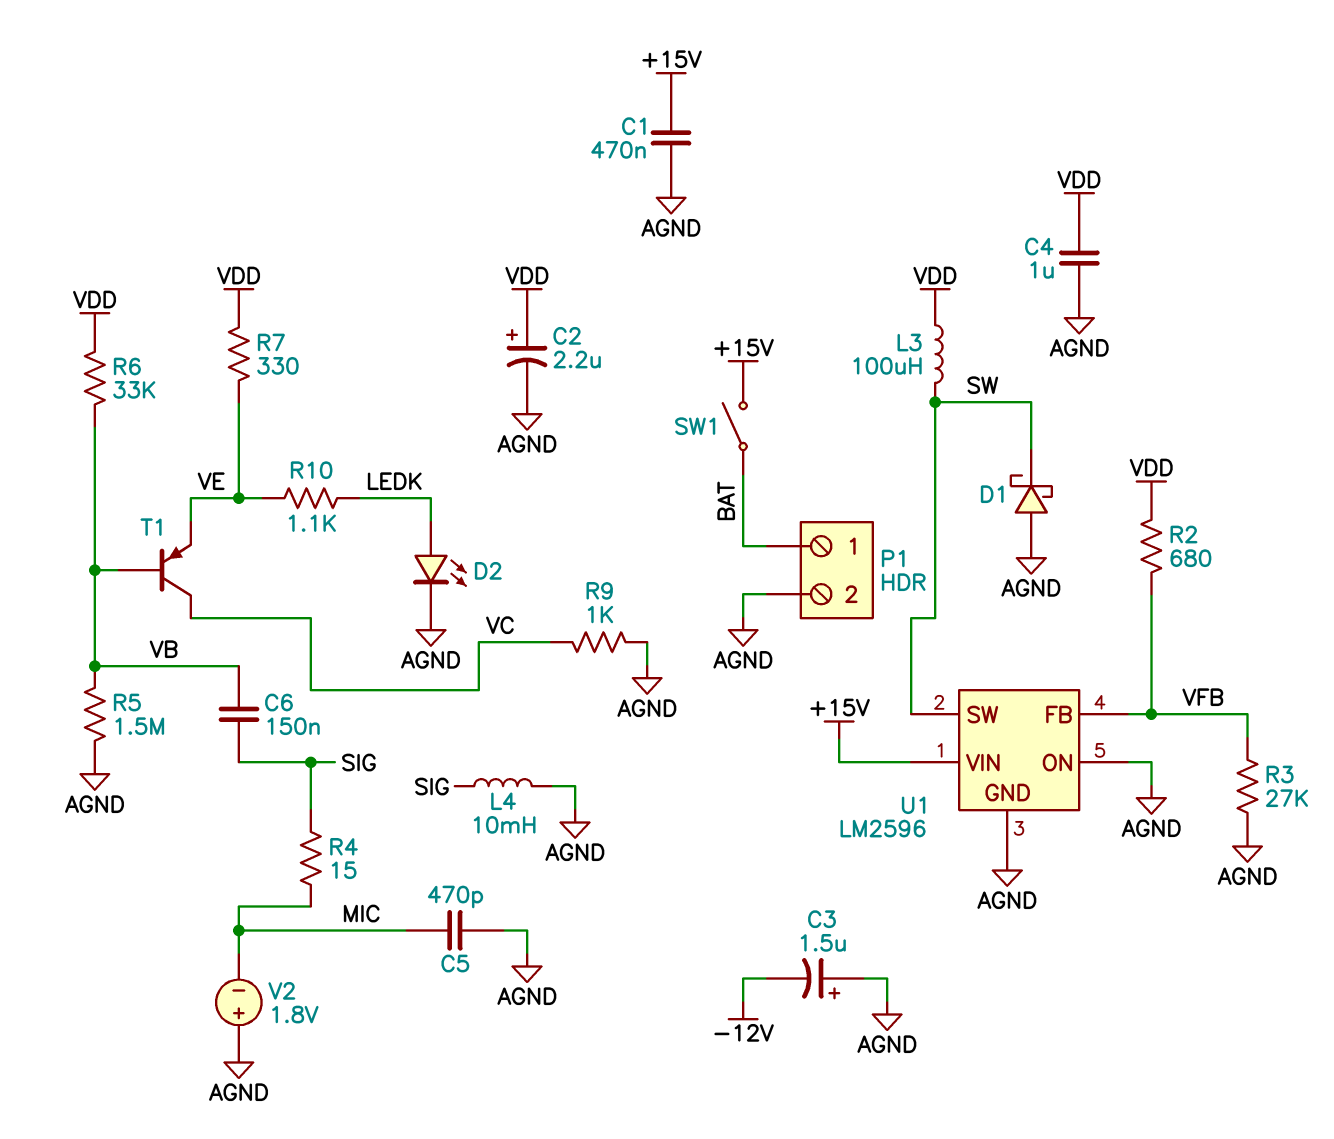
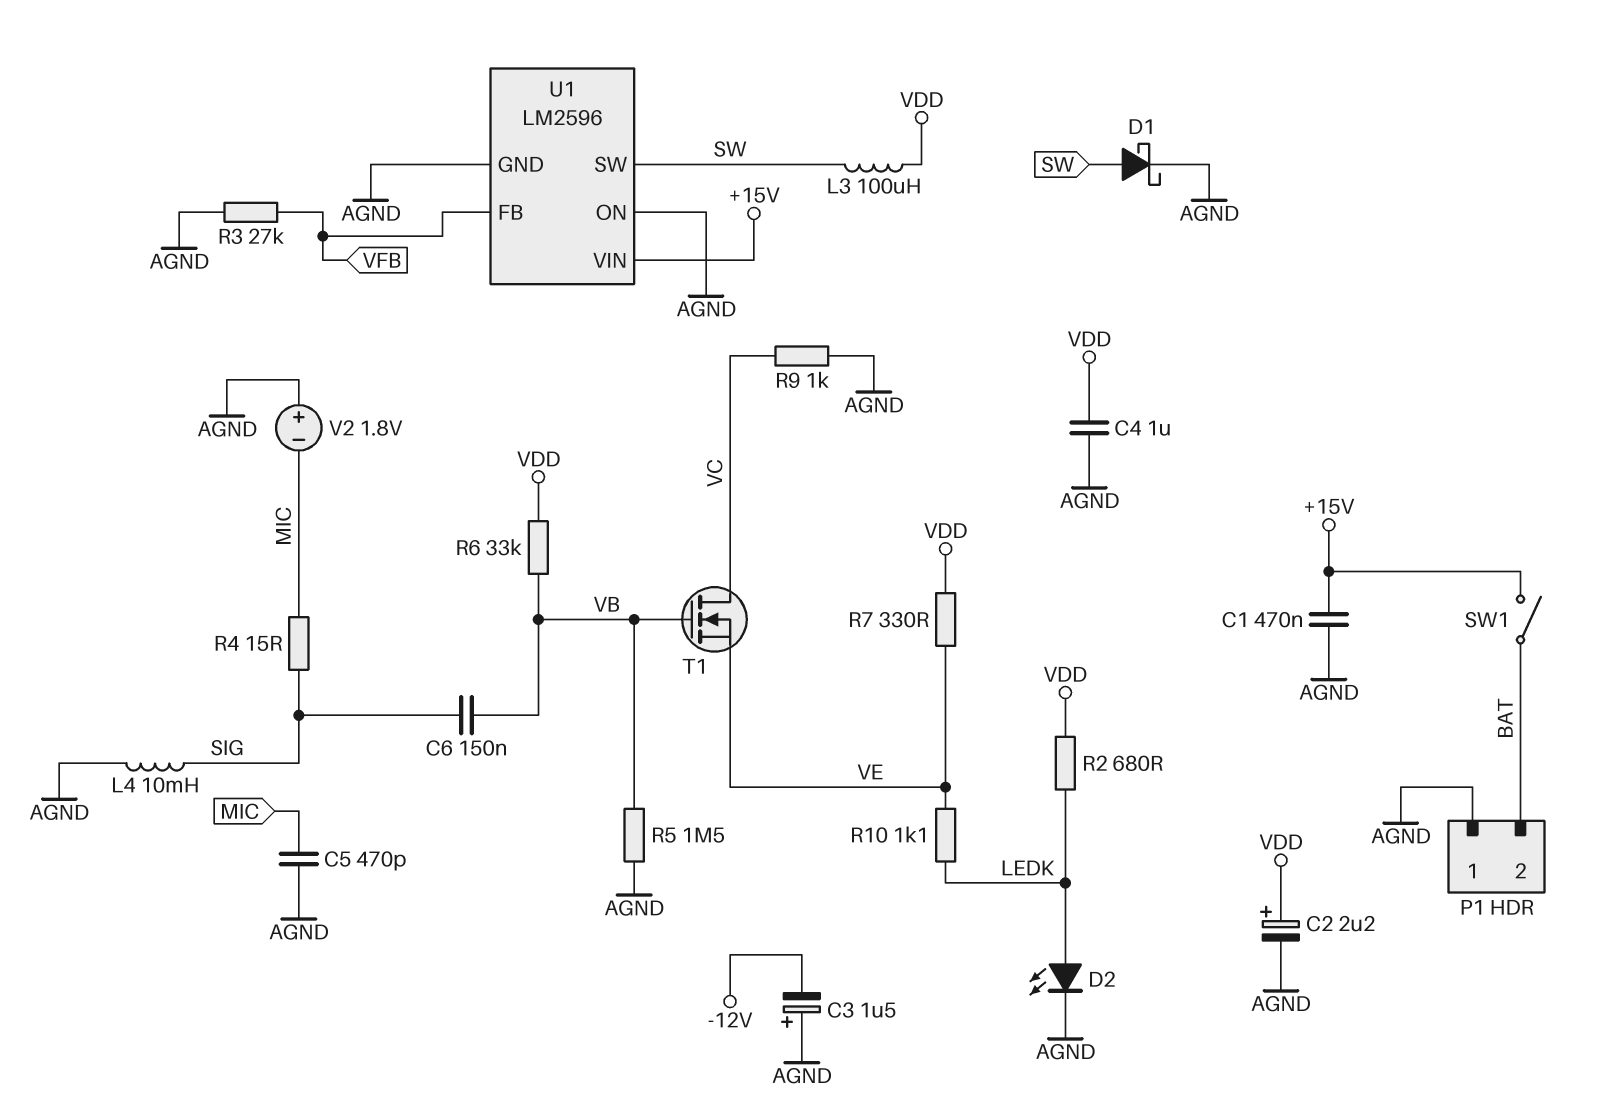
D1: schottky (A AGND, K SW) -> schottky (A SW, K AGND)
P1 pin 1: BAT -> AGND
P1 pin 2: AGND -> BAT
R2: 680 (VDD, VFB) -> 680 (LEDK, VDD)
T1: PNP (B VB, C VC, E VE) -> NMOS (G VB, D VC, S VE)

